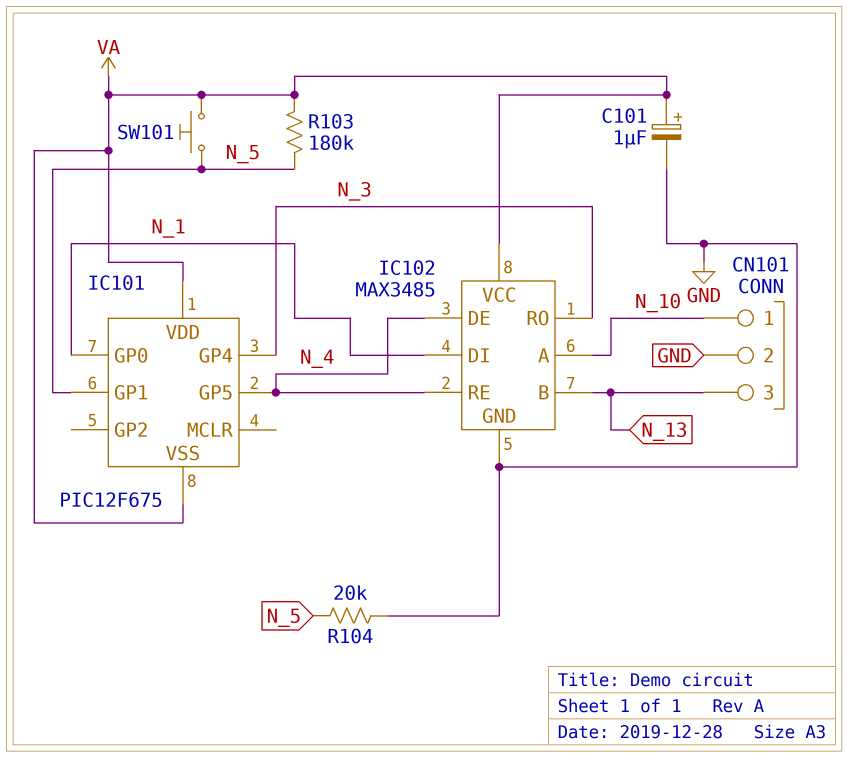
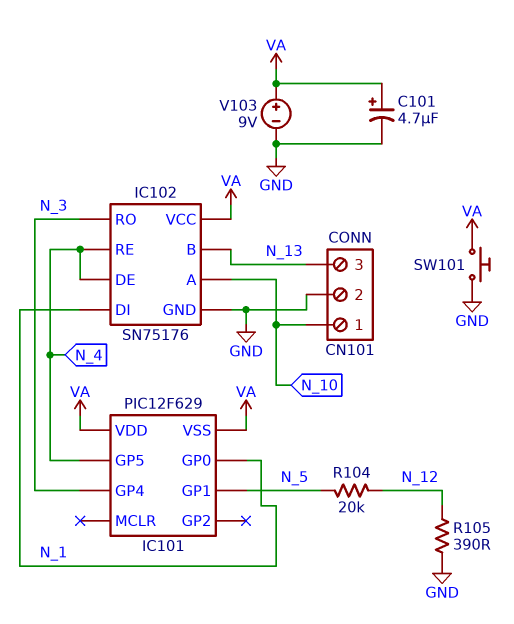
C101: 1uF (plus VA, minus GND) -> 4.7uF (plus VA, minus GND)
IC101: PIC12F675 -> PIC12F629
IC102: MAX3485 -> SN75176
R103: 180k (N_5, VA) -> none
R104: 20k (GND, N_5) -> 20k (N_5, N_12)
R105: none -> 390 (GND, N_12)
SW101: button (N_5, VA) -> button (GND, VA)
V103: none -> 9V (plus VA, minus GND)

